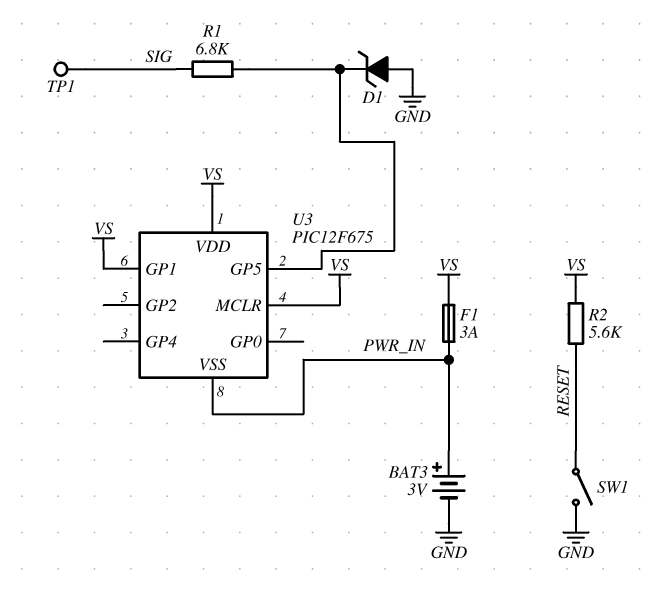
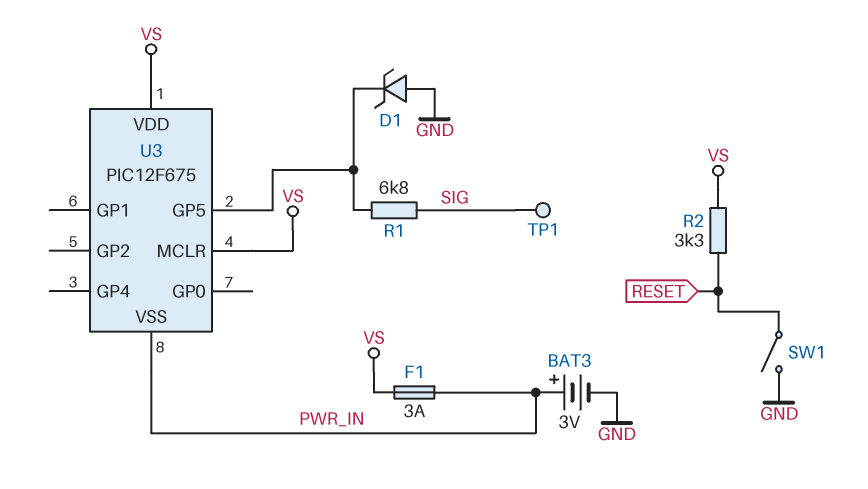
R2: 5.6k (RESET, VS) -> 3.3k (RESET, VS)
U3 pin GP1: VS -> none

